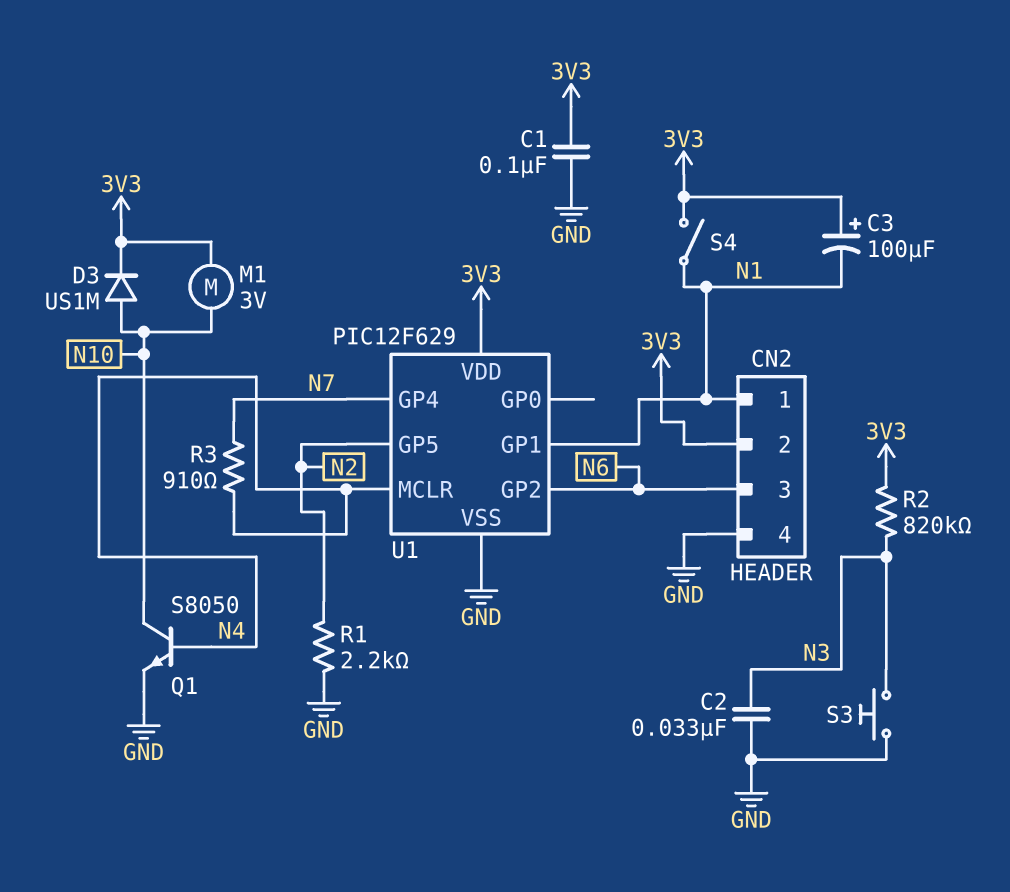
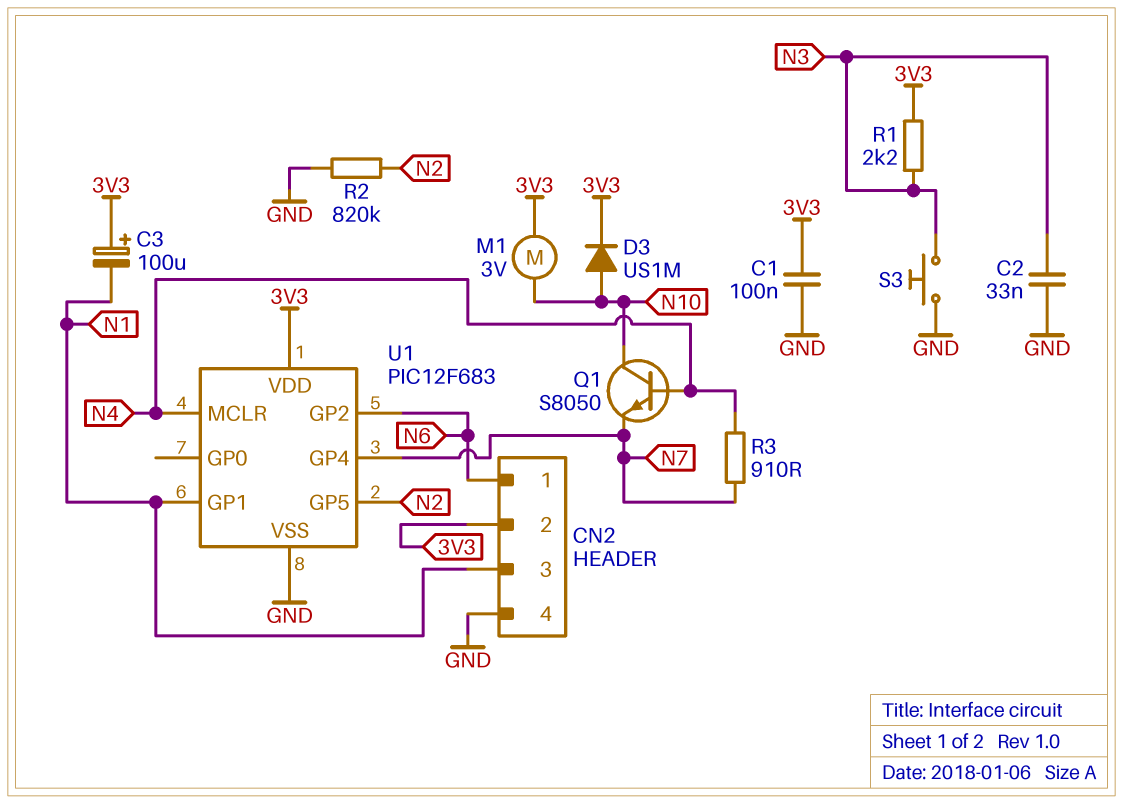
CN2 pin 1: N1 -> N6
CN2 pin 3: N6 -> N1
Q1: NPN S8050 (B N4, C N10, E GND) -> NPN S8050 (B N4, C N10, E N7)
R1: 2.2k (GND, N2) -> 2.2k (3V3, N3)
R2: 820k (3V3, N3) -> 820k (GND, N2)
S4: switch (3V3, N1) -> none
U1: PIC12F629 -> PIC12F683

